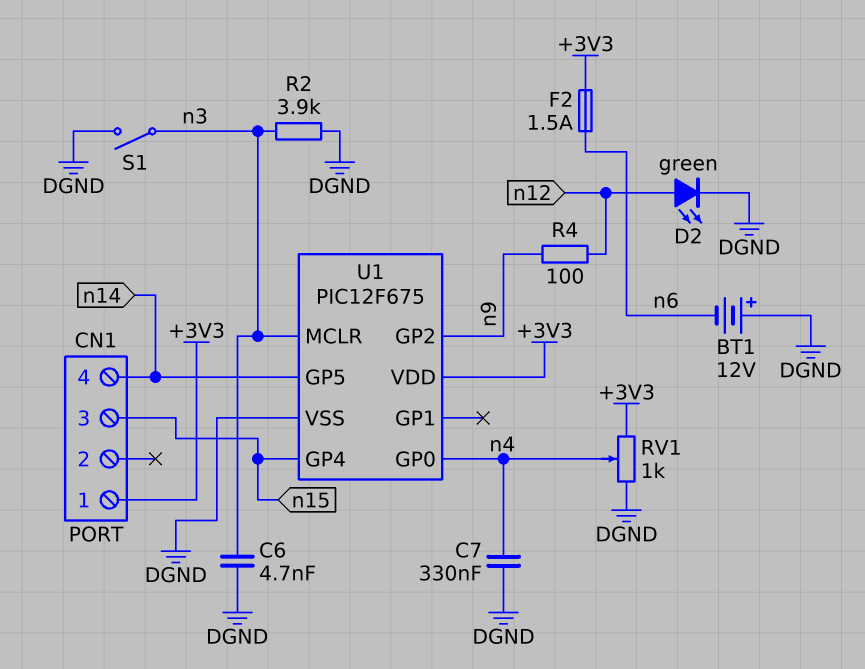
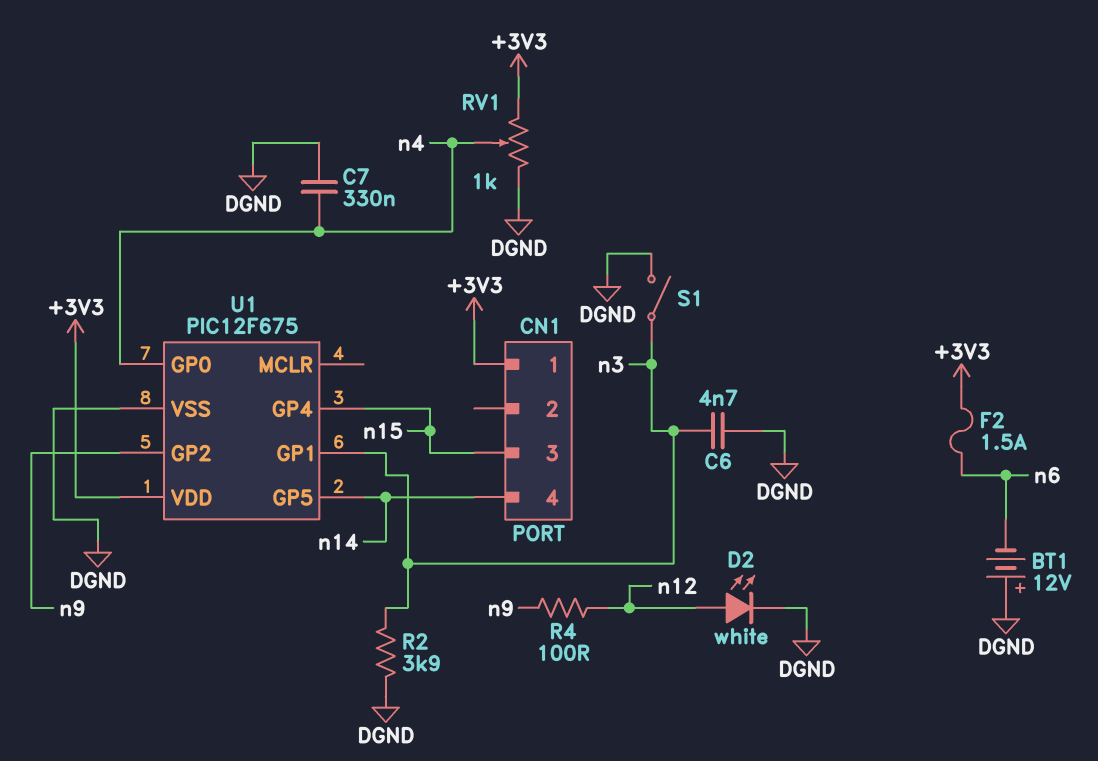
D2: LED green (A n12, K DGND) -> LED white (A n12, K DGND)
U1 pin GP1: none -> n3
U1 pin MCLR: n3 -> none

